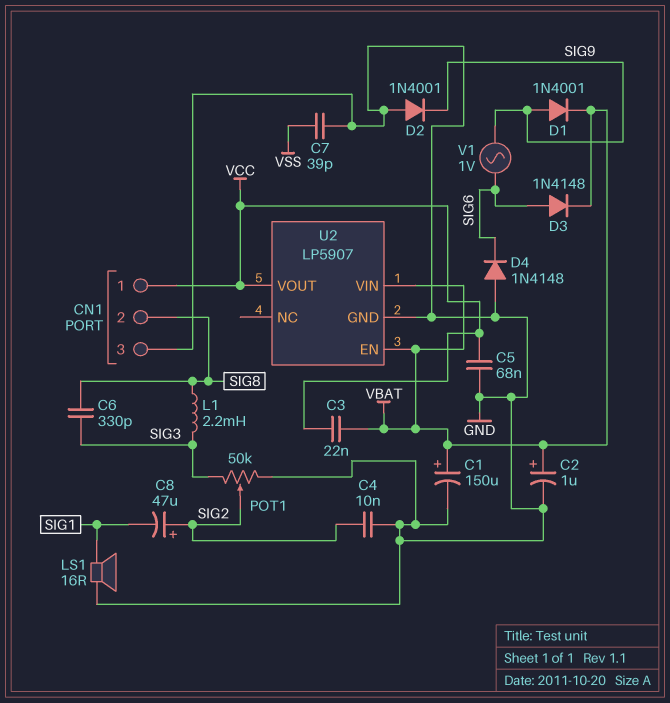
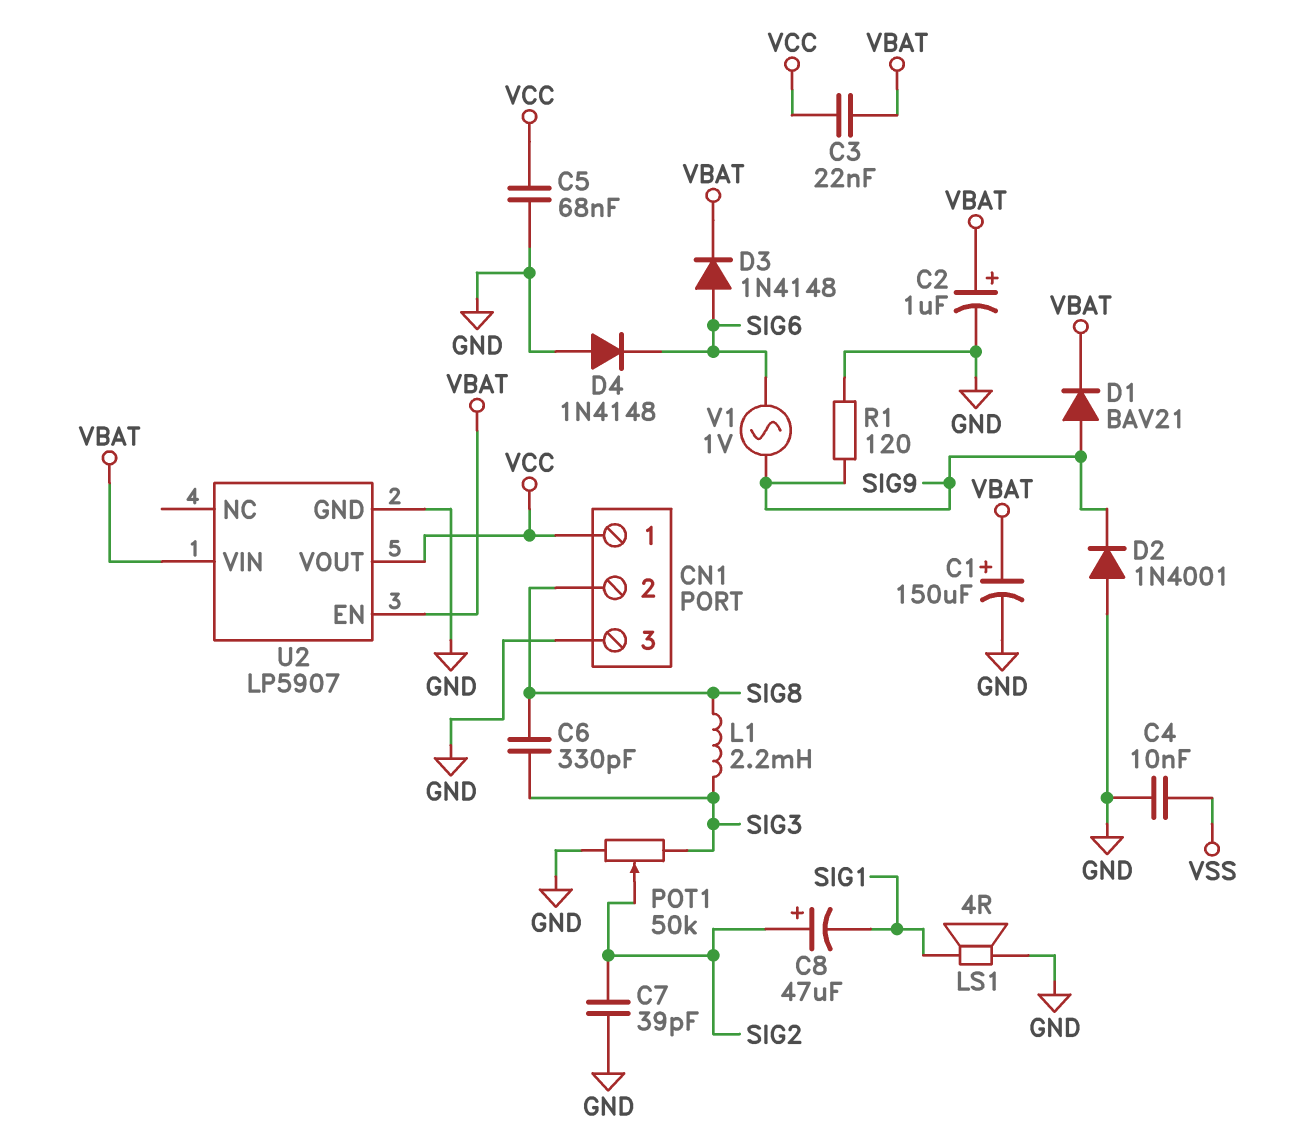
C4: 10nF (GND, SIG2) -> 10nF (GND, VSS)
C7: 39pF (GND, VSS) -> 39pF (GND, SIG2)
D1: diode 1N4001 (A SIG9, K VBAT) -> diode BAV21 (A SIG9, K VBAT)
LS1: speaker 16R (GND, SIG1) -> speaker 4R (GND, SIG1)
R1: none -> 120 (GND, SIG9)

